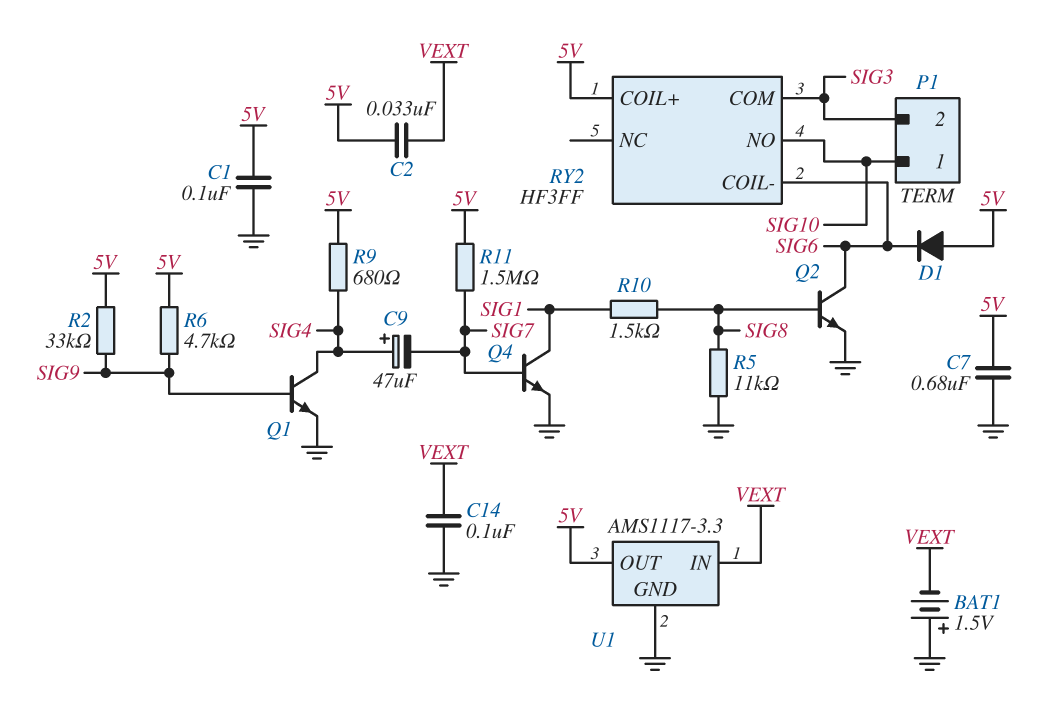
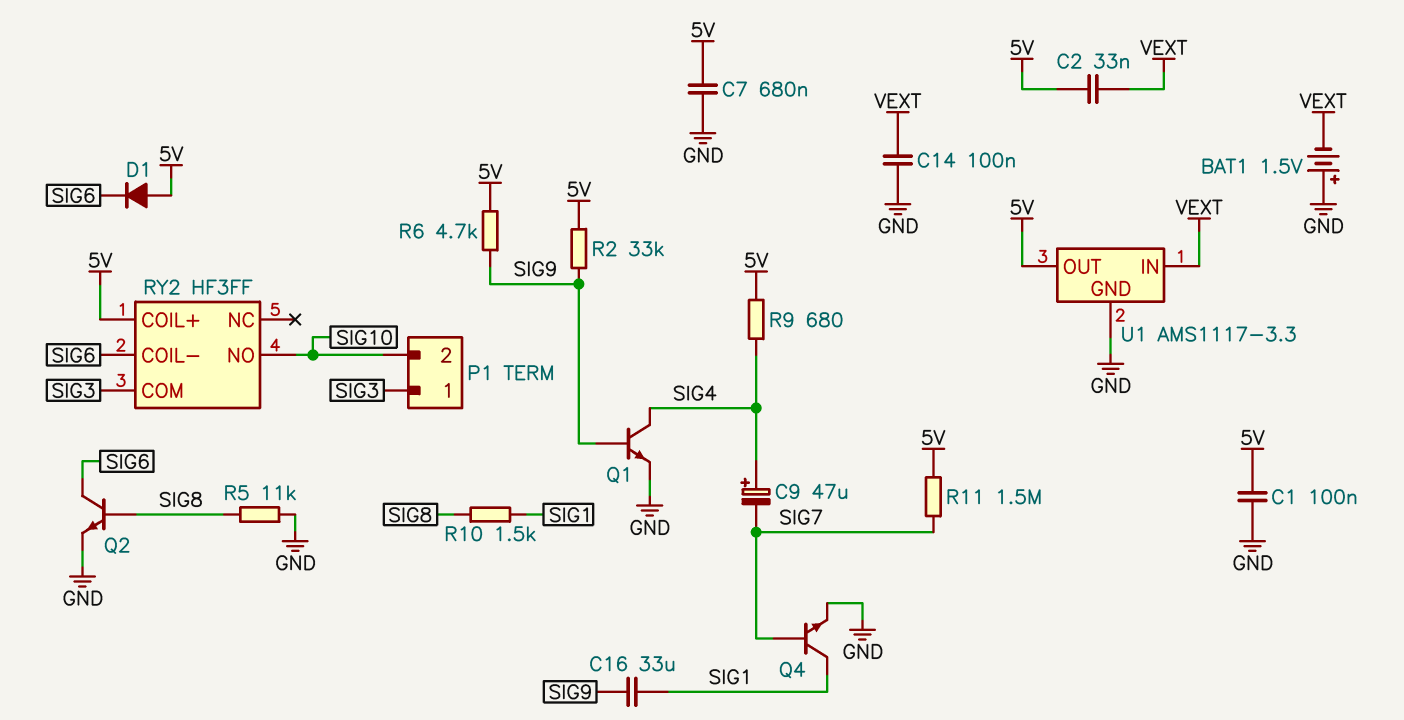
C16: none -> 33uF (SIG1, SIG9)
P1 pin 1: SIG10 -> SIG3
P1 pin 2: SIG3 -> SIG10

